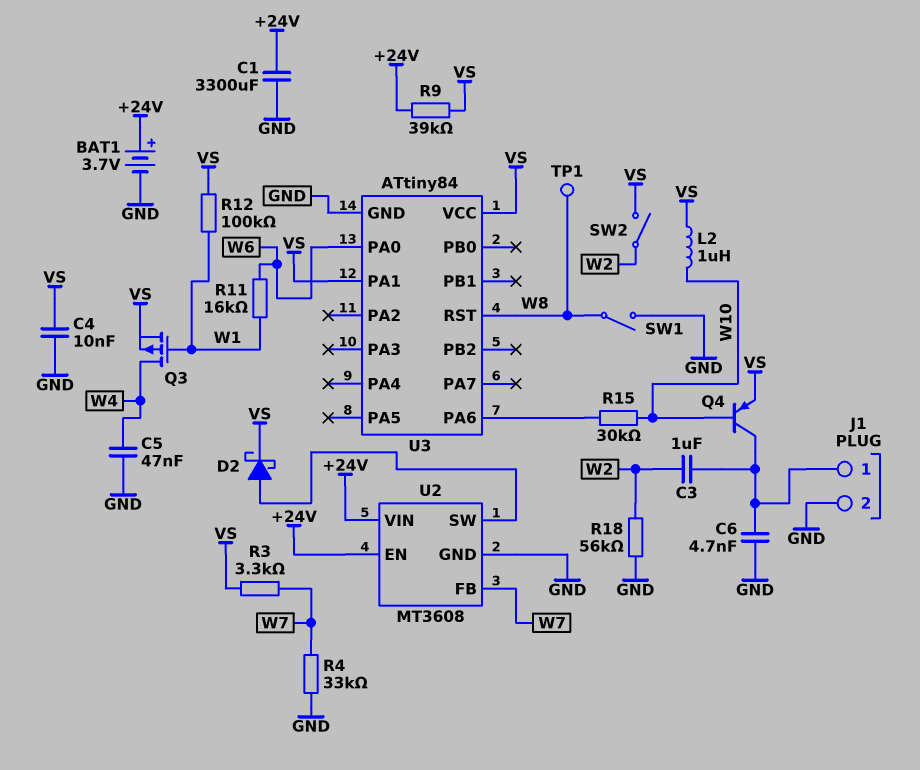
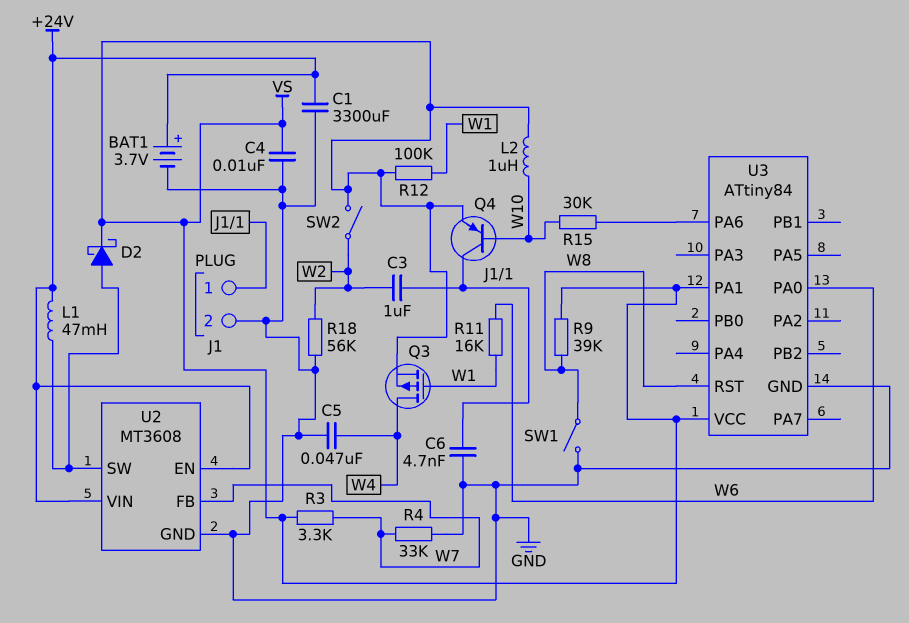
L1: none -> 47mH (+24V, U2/SW)
R9: 39k (+24V, VS) -> 39k (VS, W8)
TP1: test point (W8) -> none

